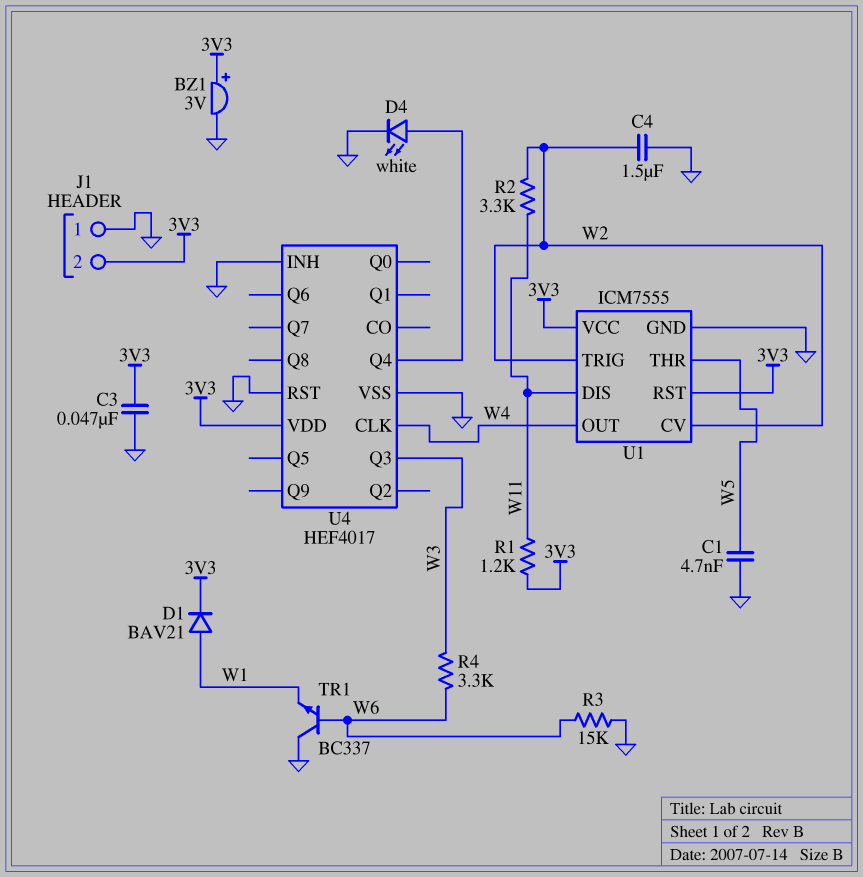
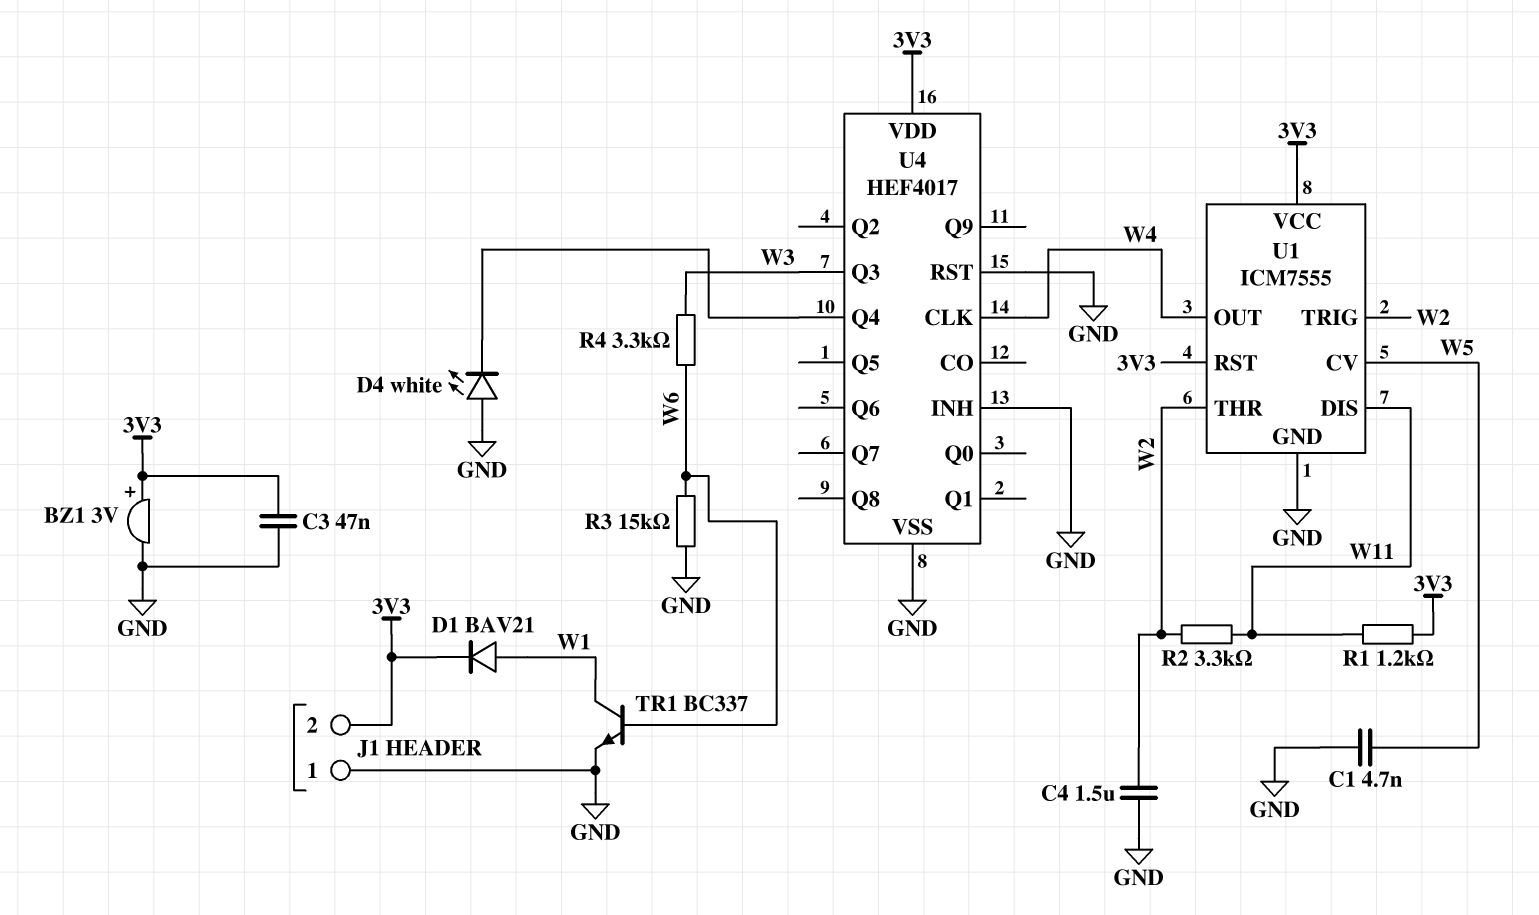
D4: LED white (A U4/Q4, K GND) -> LED white (A GND, K U4/Q4)
TR1: NPN BC337 (B W6, C GND, E W1) -> NPN BC337 (B W6, C W1, E GND)
U1 pin CV: W2 -> W5
U1 pin THR: W5 -> W2

